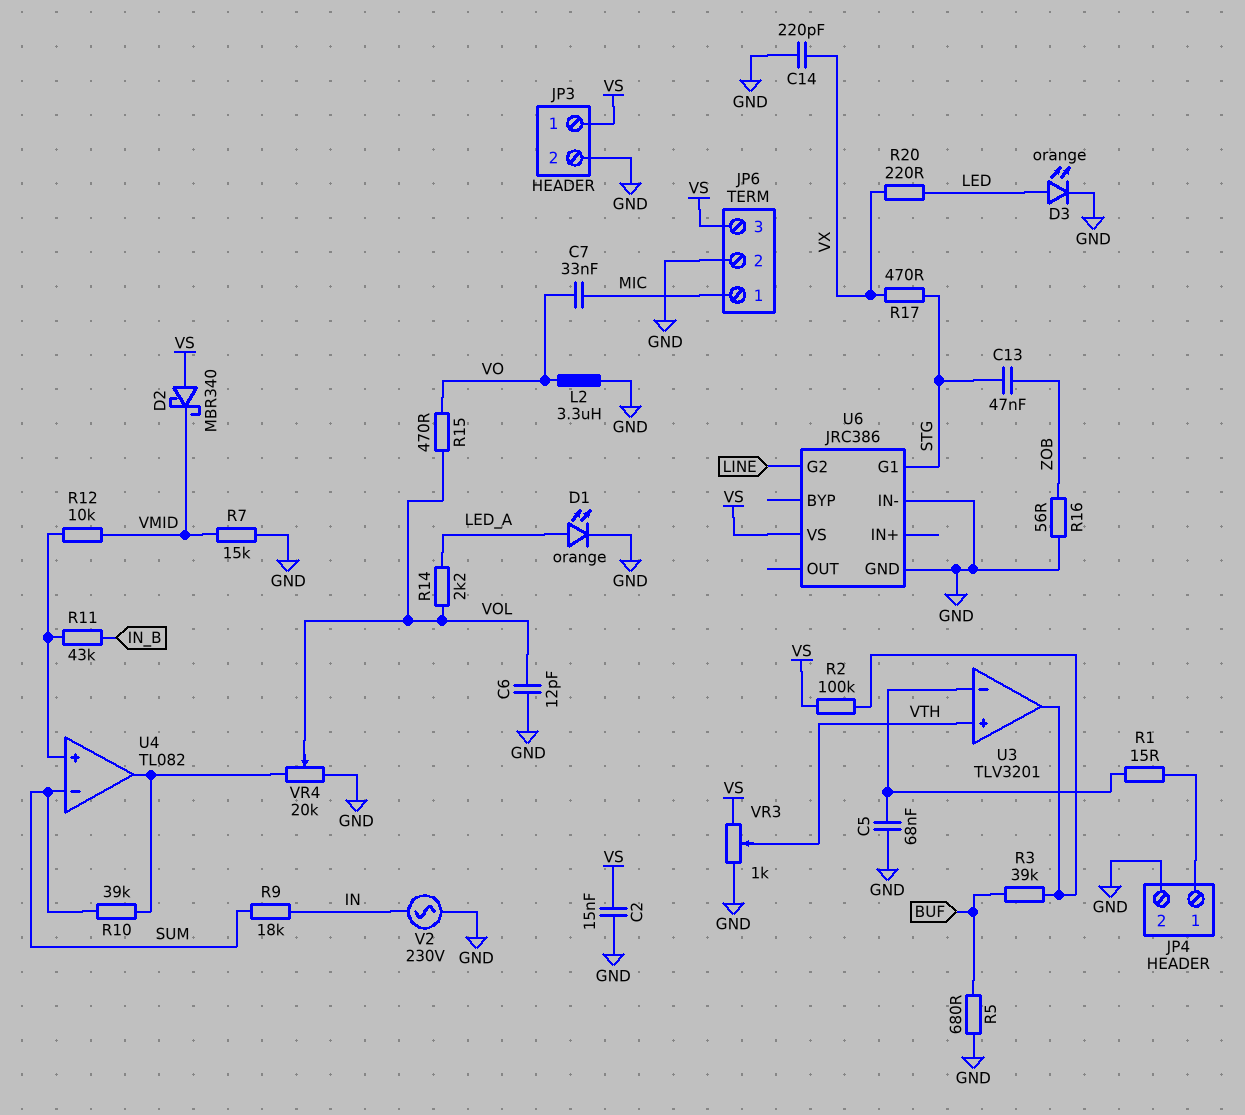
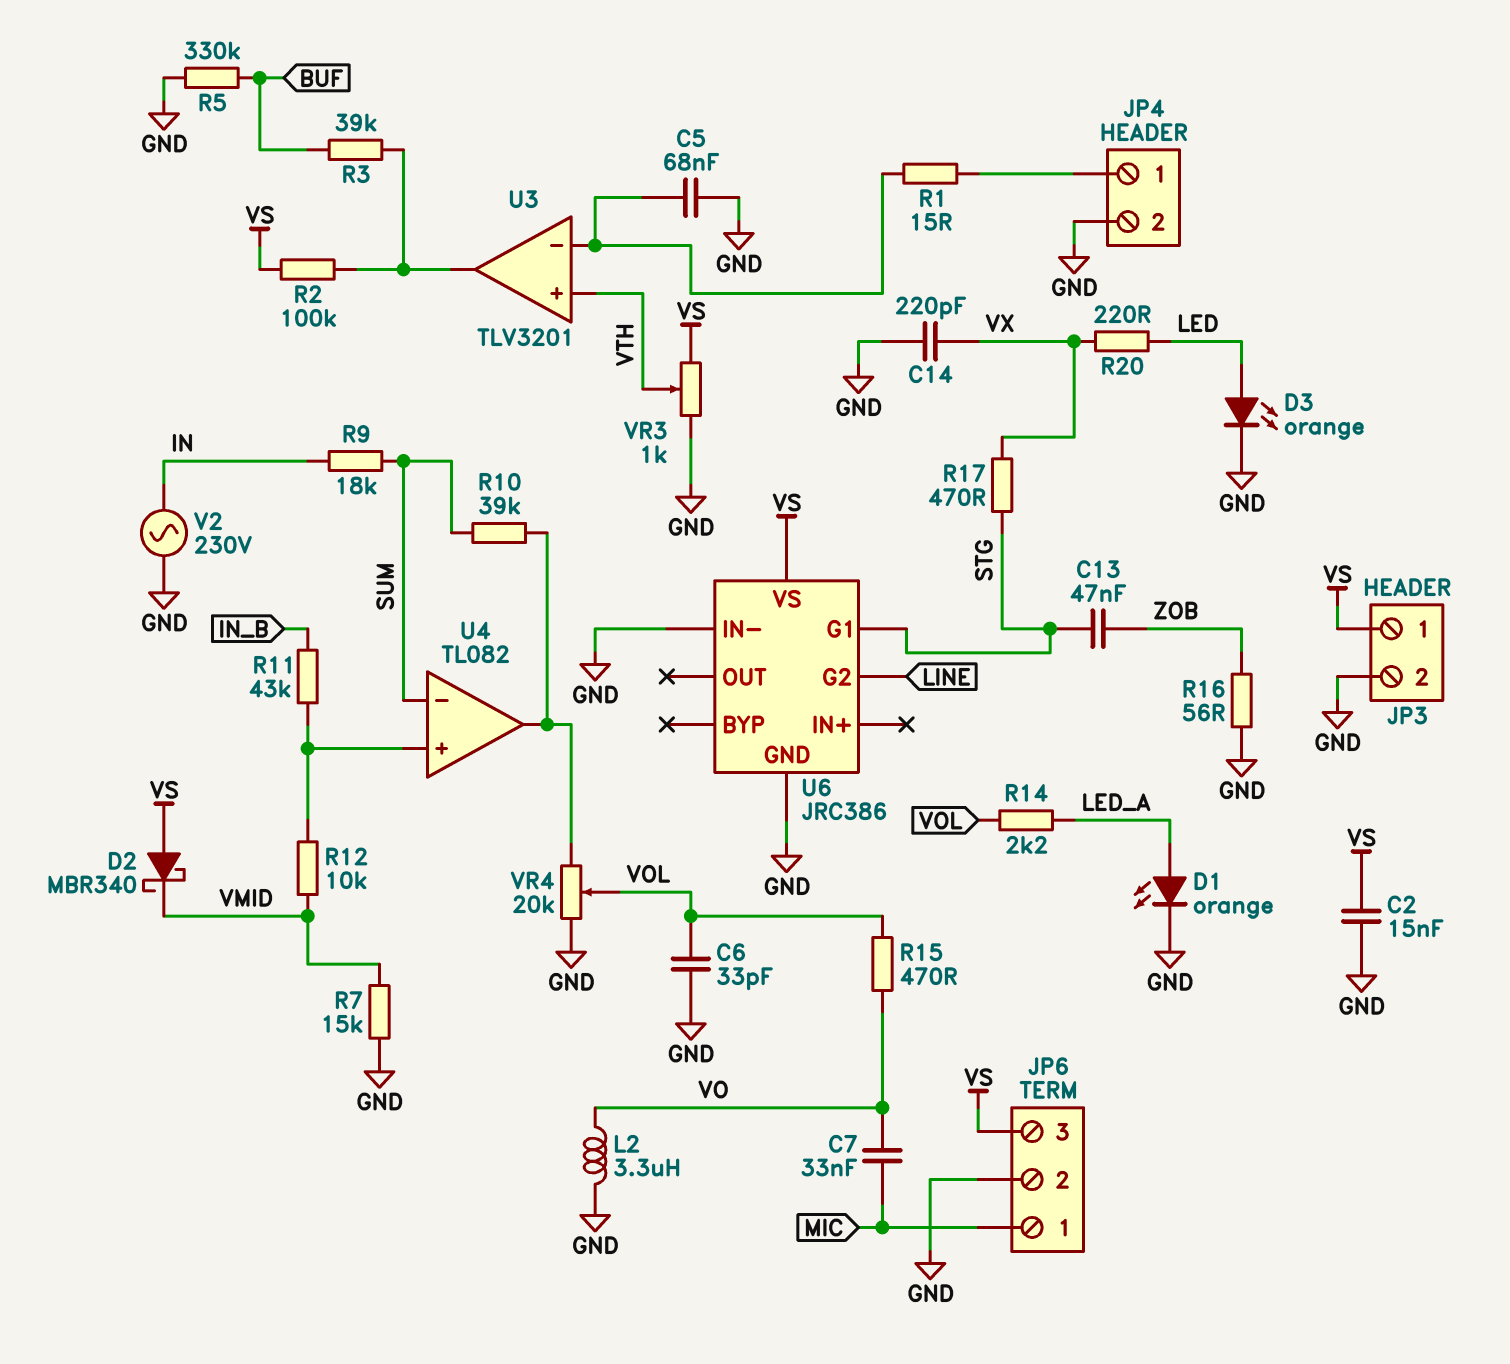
C6: 12pF (GND, VOL) -> 33pF (GND, VOL)
R5: 680 (BUF, GND) -> 330k (BUF, GND)

